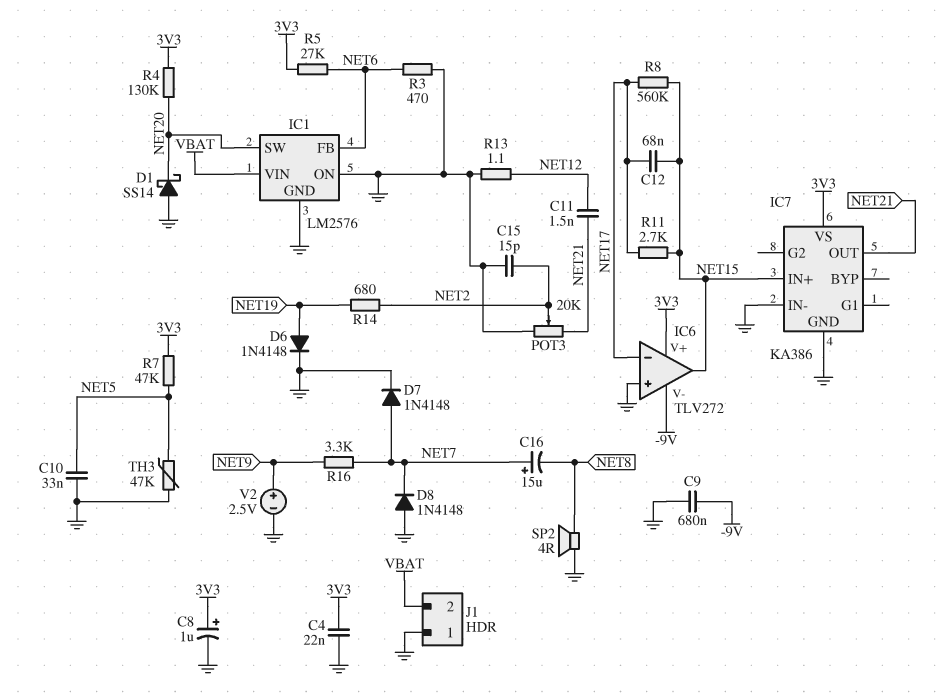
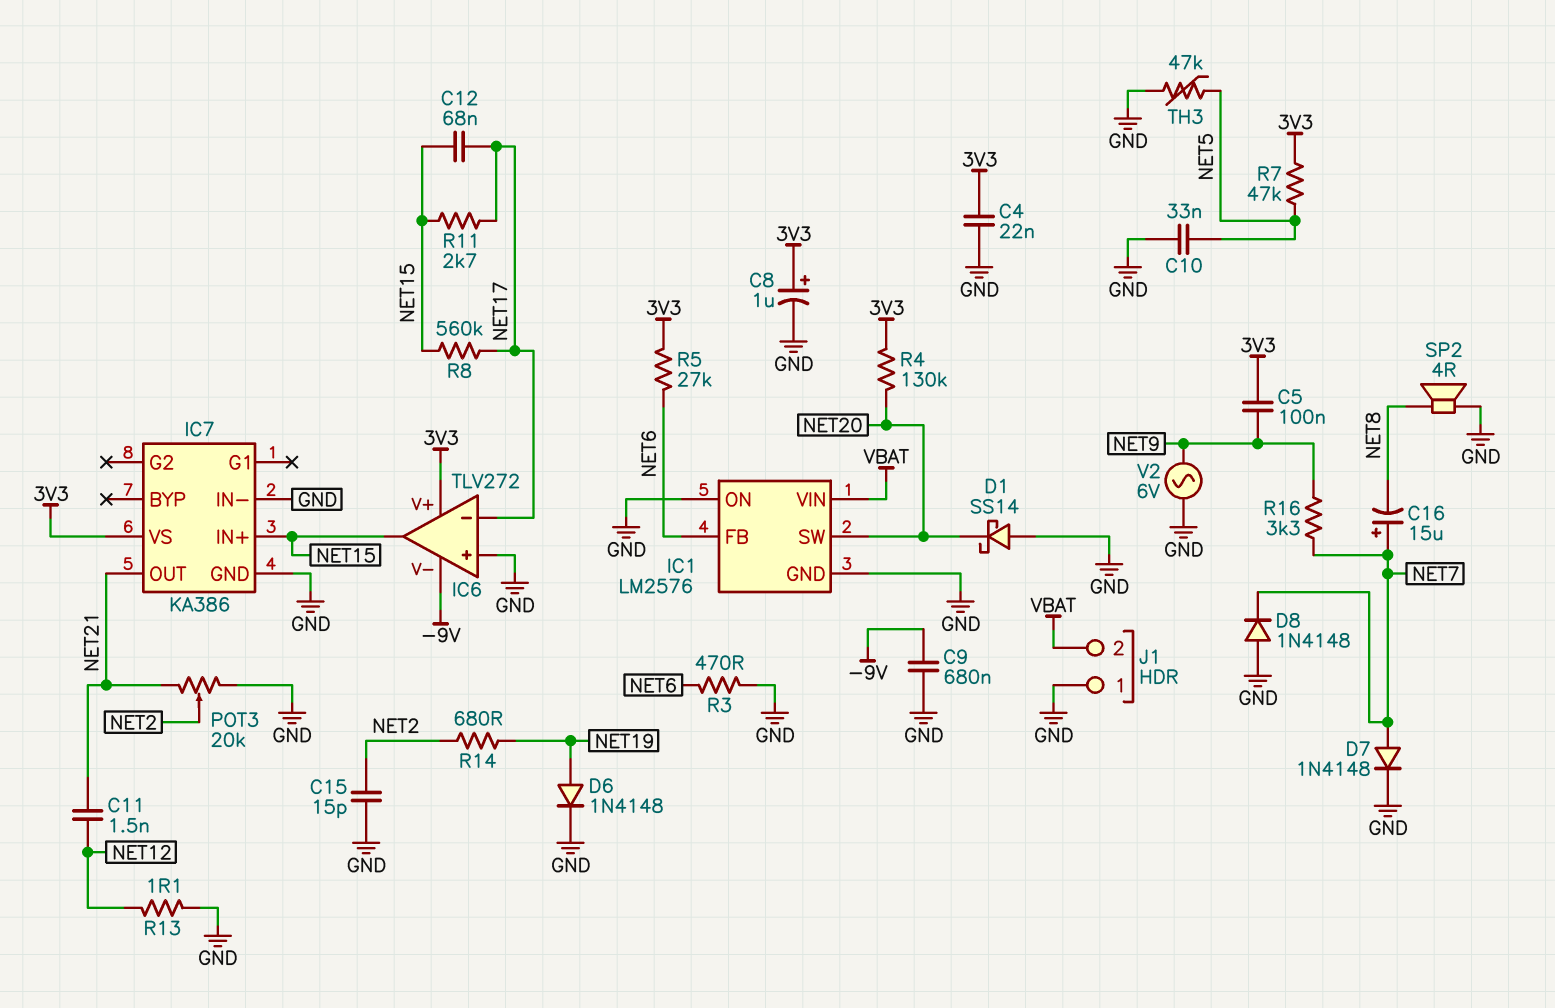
C5: none -> 100nF (3V3, NET9)
V2: 2.5V (plus NET9, minus GND) -> AC 6V (GND, NET9)

